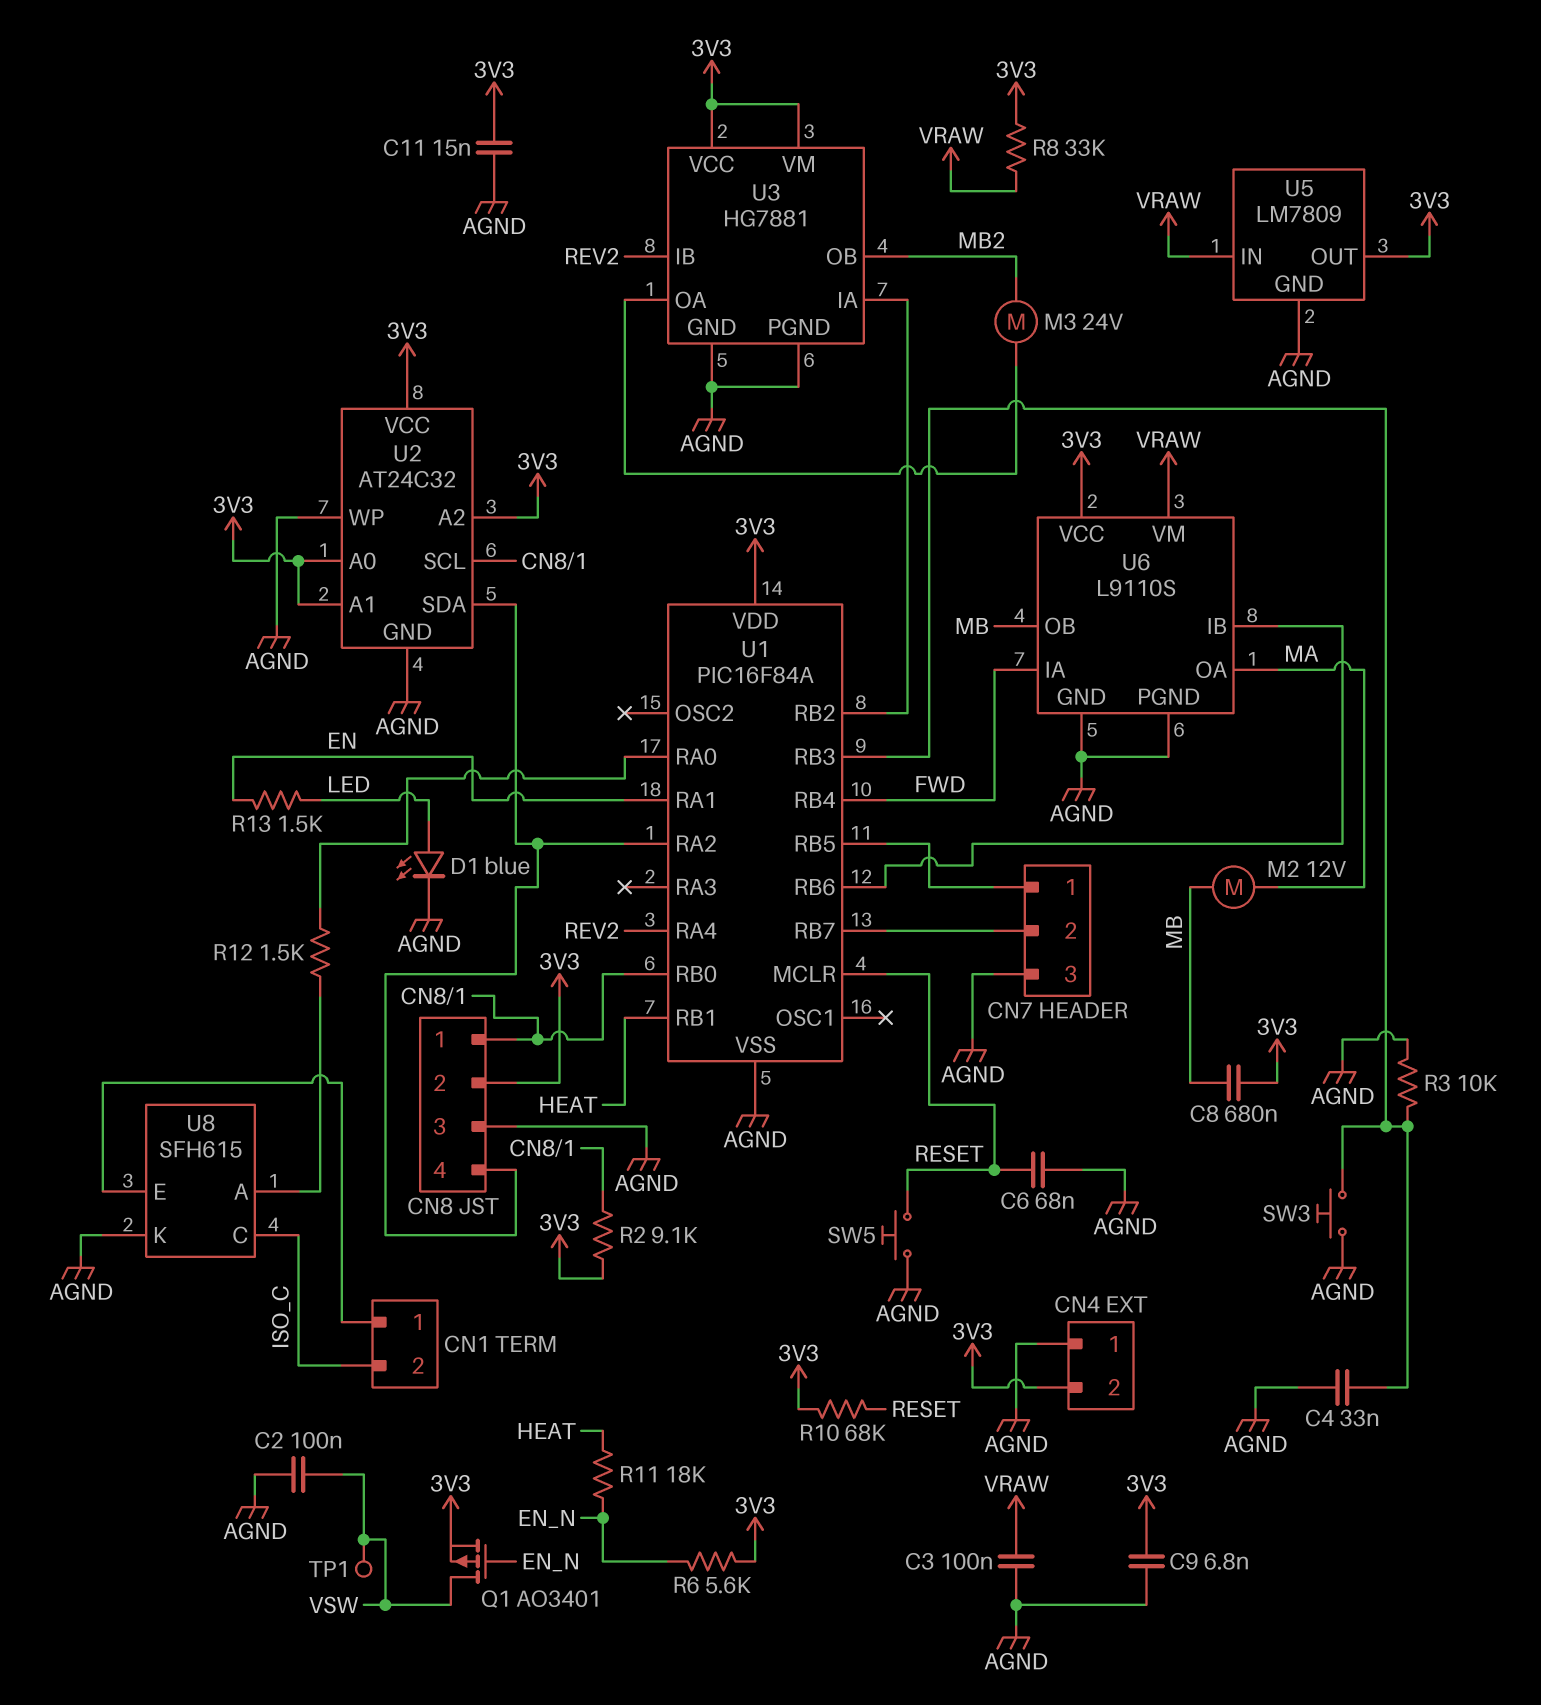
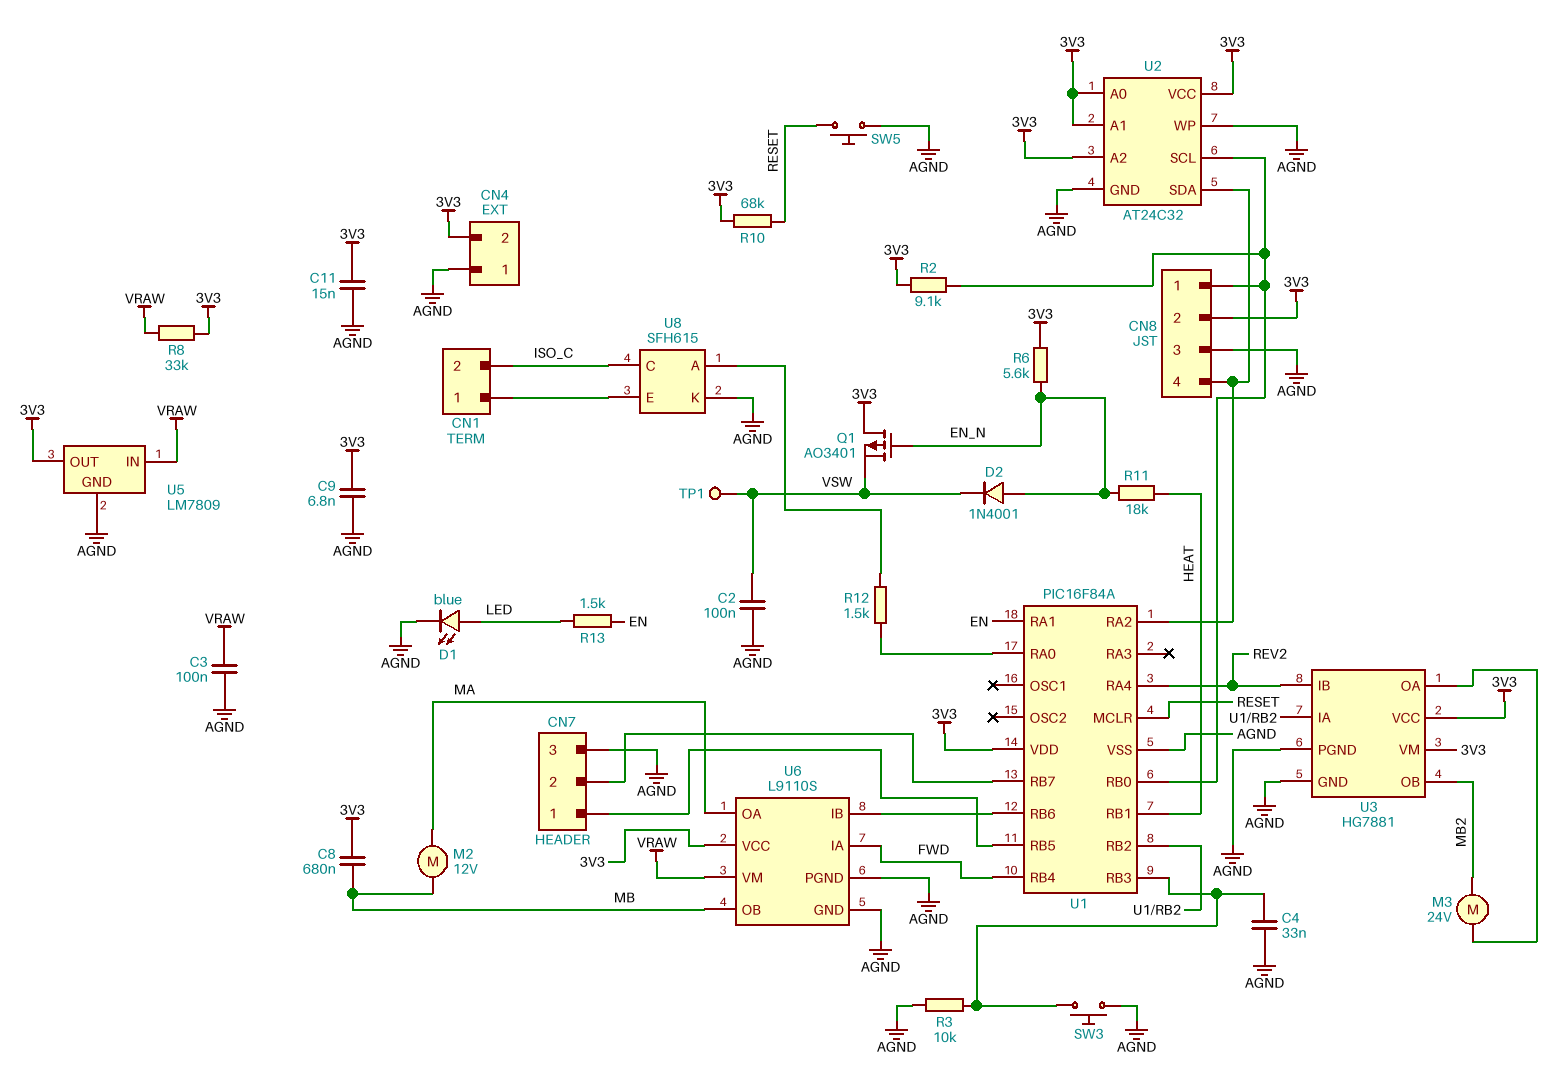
C6: 68nF (AGND, RESET) -> none
D2: none -> diode 1N4001 (A EN_N, K VSW)
Q1: PMOS AO3401 (G EN_N, D VSW, S 3V3) -> PMOS AO3401 (G EN_N, D 3V3, S VSW)

